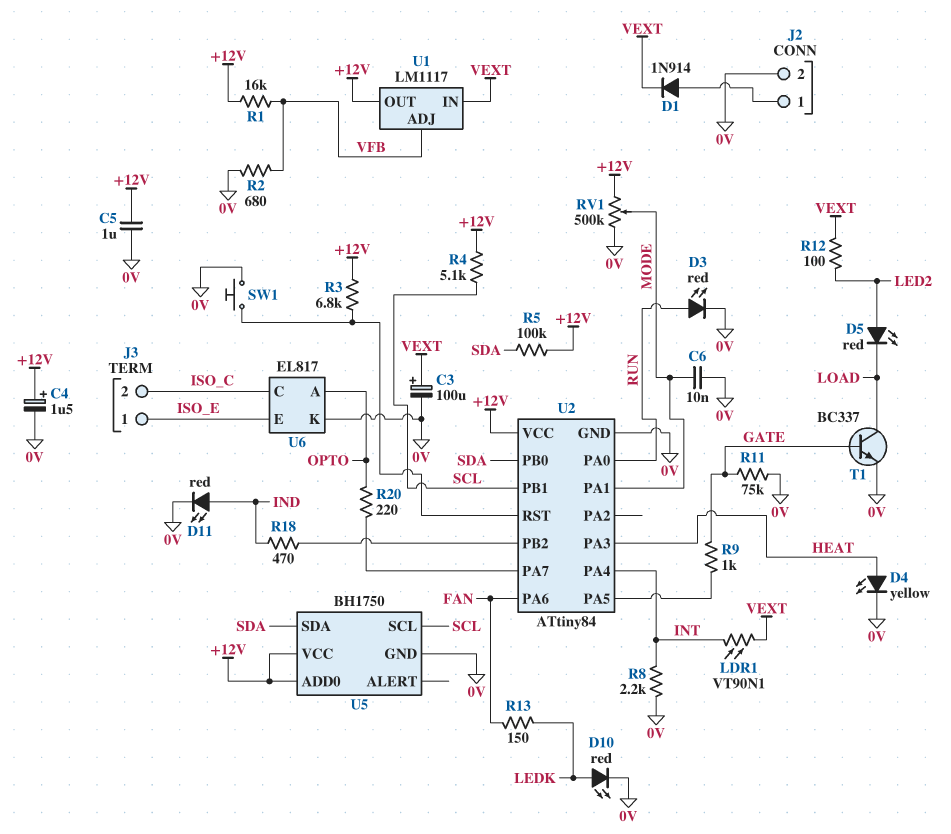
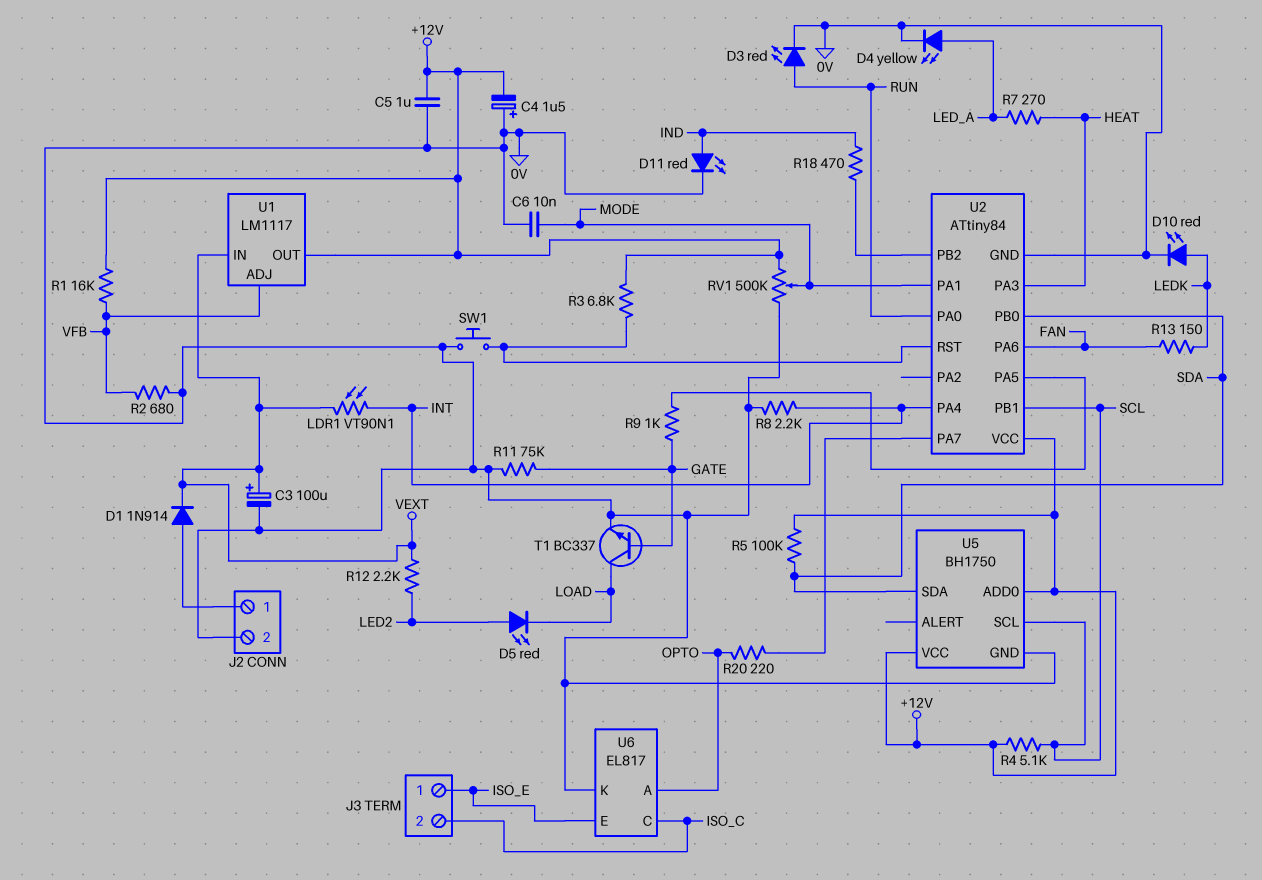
C4: 1.5uF (plus +12V, minus 0V) -> 1.5uF (plus 0V, minus +12V)
D4: LED yellow (A HEAT, K 0V) -> LED yellow (A LED_A, K 0V)
R7: none -> 270 (HEAT, LED_A)
R12: 100 (LED2, VEXT) -> 2.2k (LED2, VEXT)

